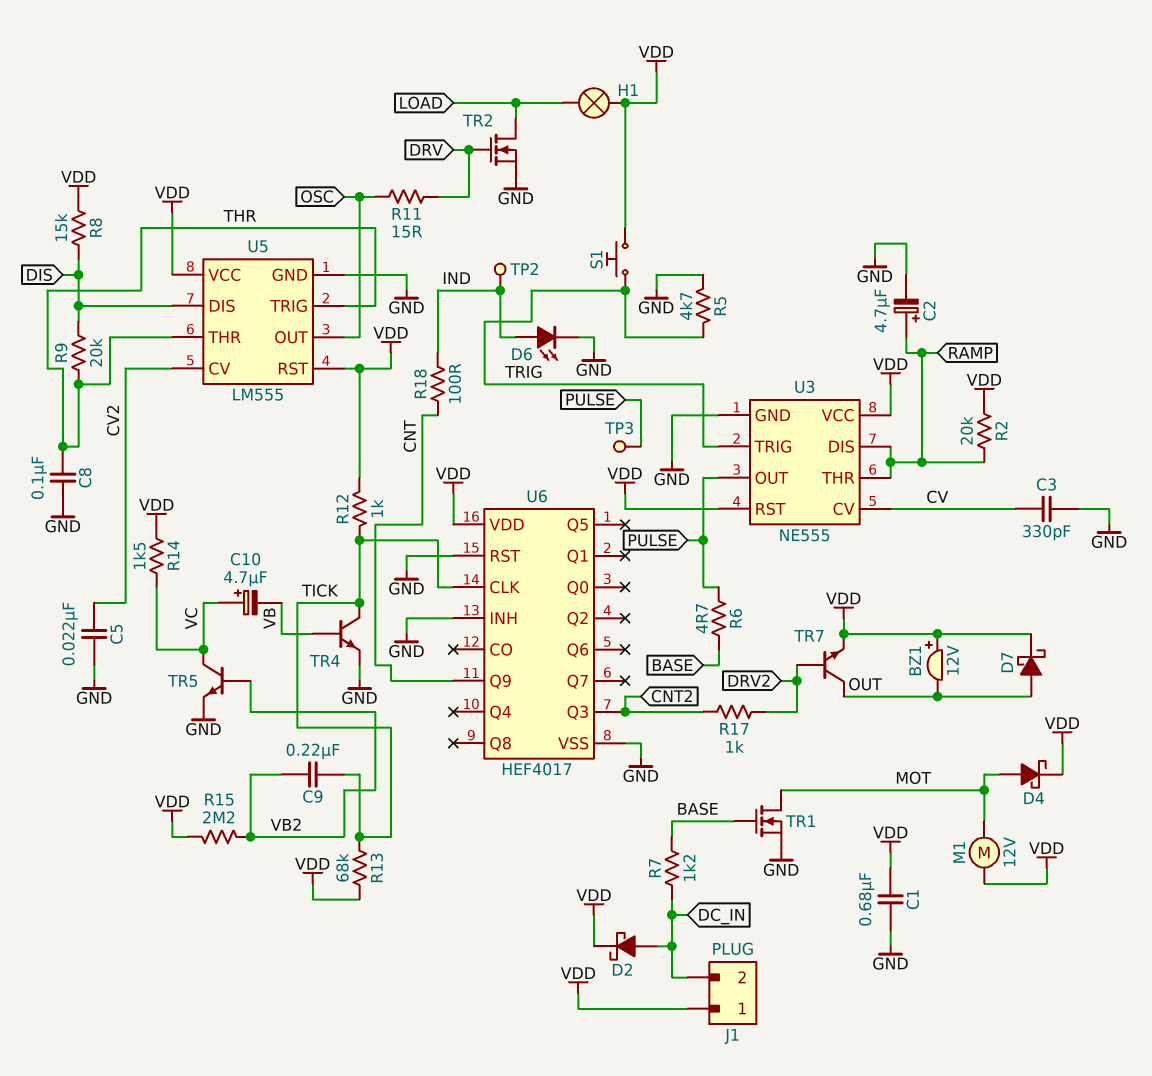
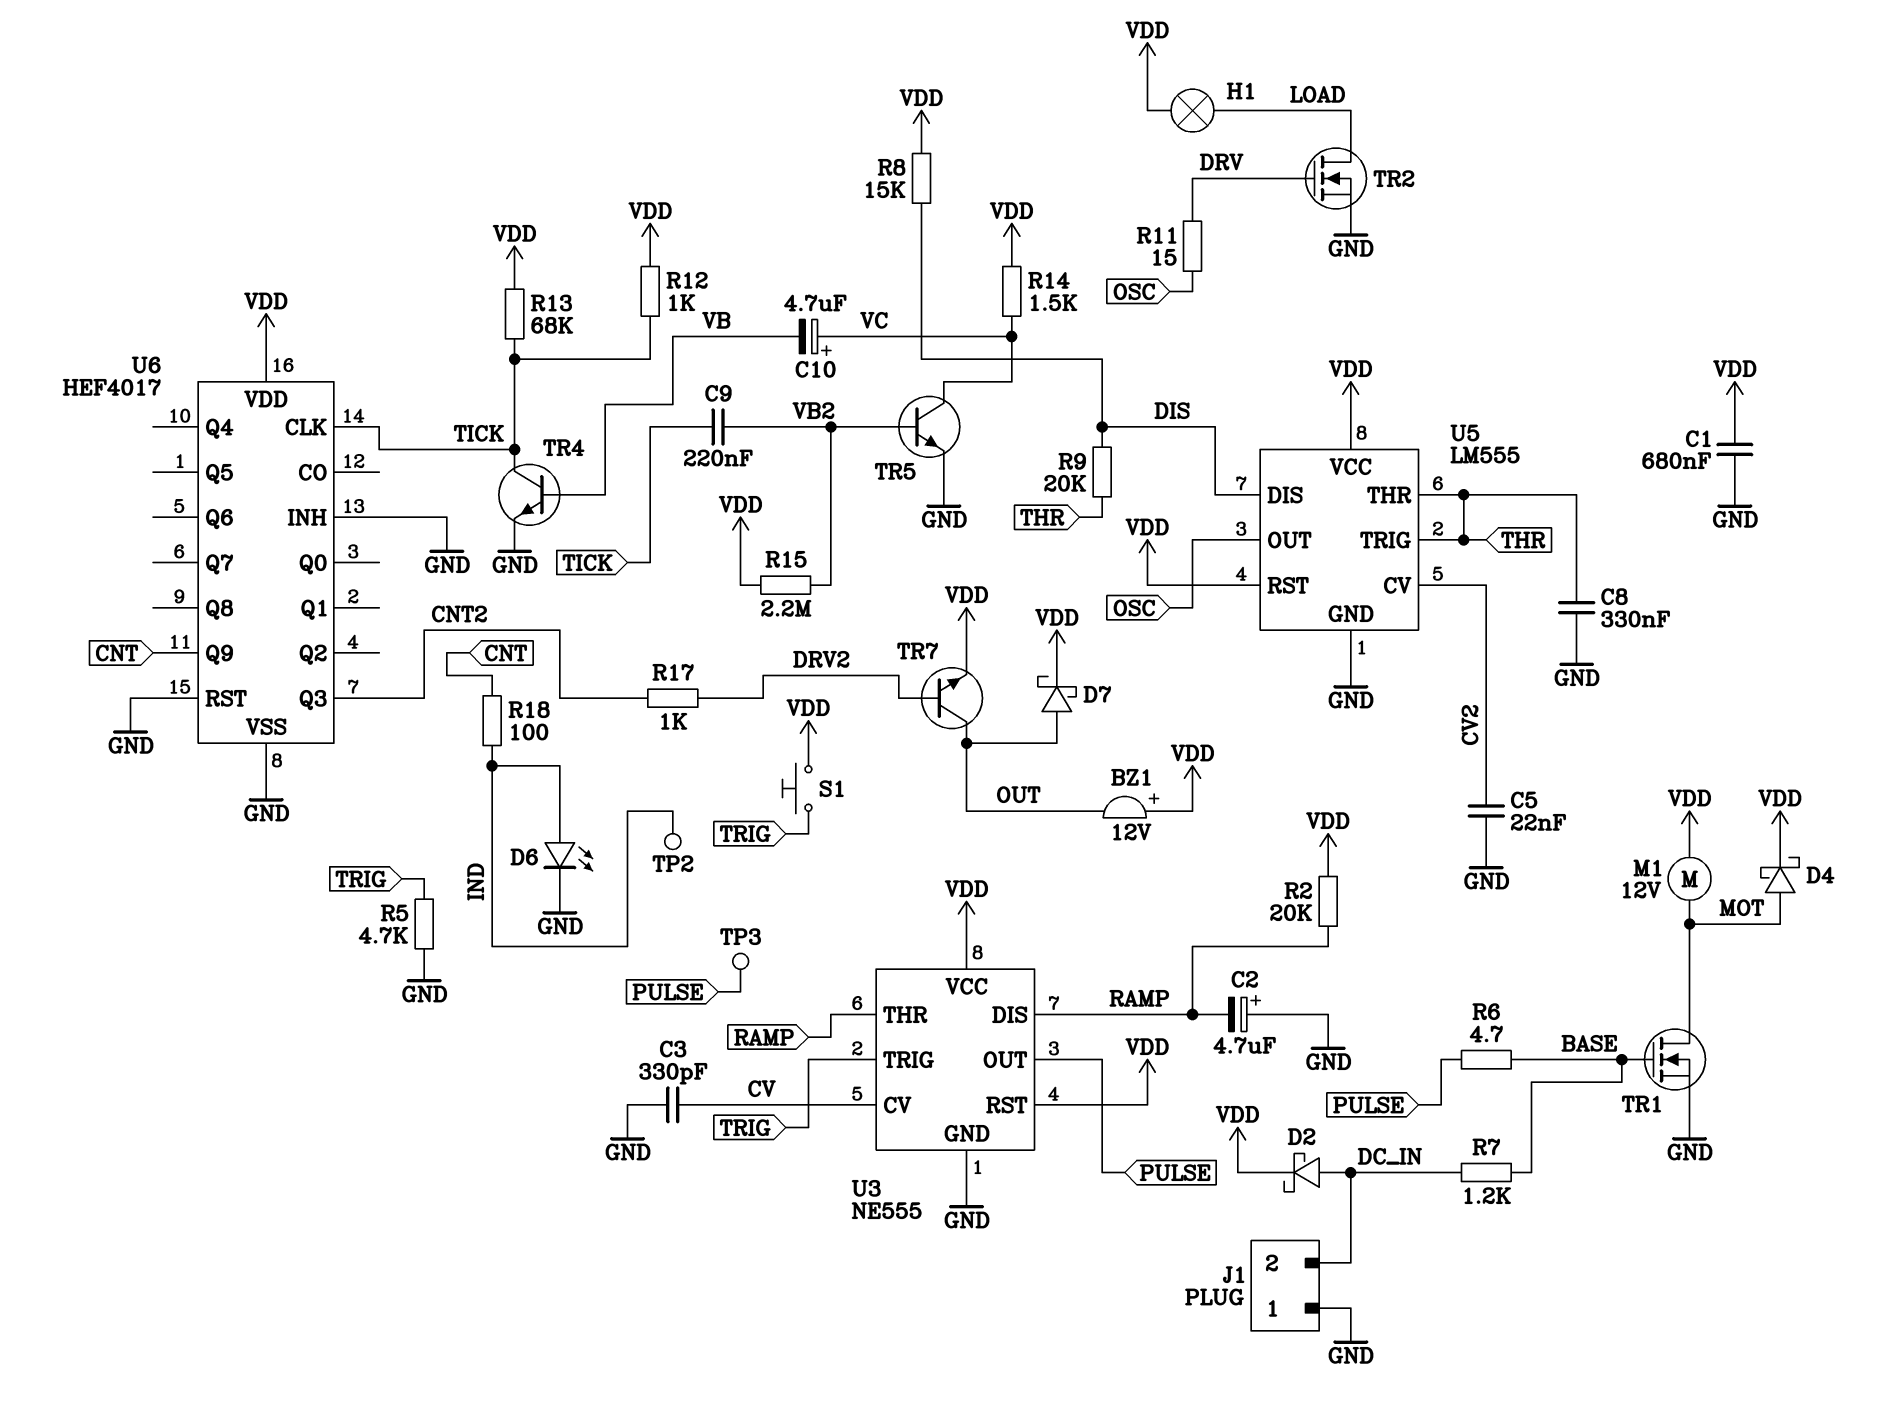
C2: 4.7uF (plus RAMP, minus GND) -> 4.7uF (plus GND, minus RAMP)
C8: 100nF (GND, THR) -> 330nF (GND, THR)
J1 pin 1: VDD -> GND

